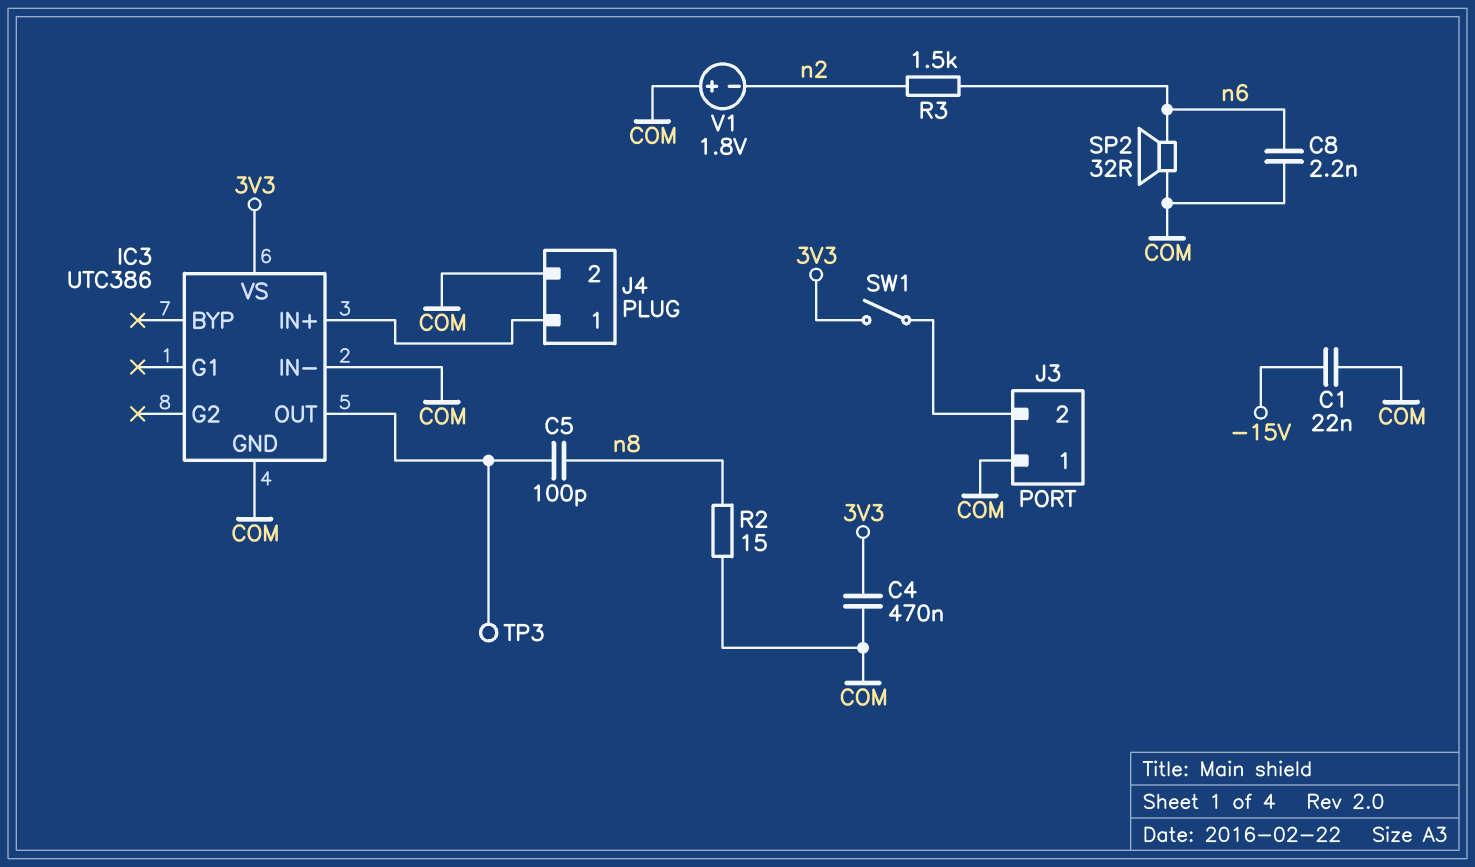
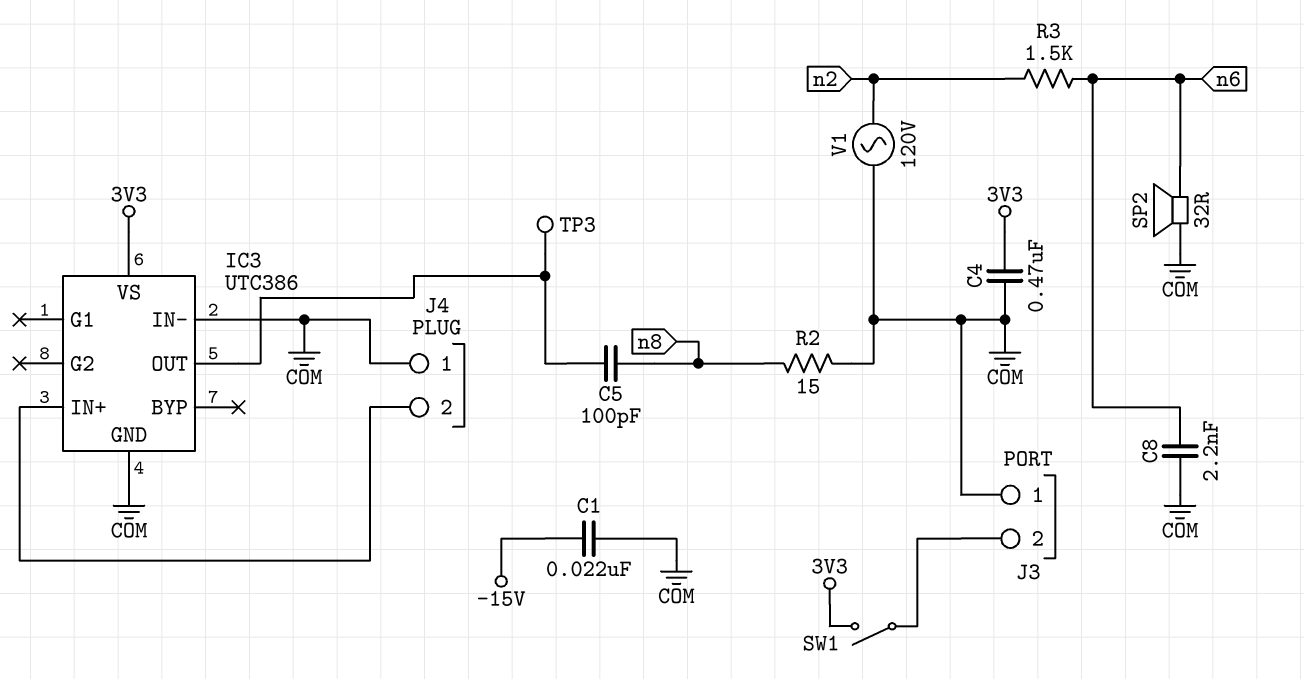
J4 pin 1: IC3/IN+ -> COM
J4 pin 2: COM -> IC3/IN+
V1: 1.8V (plus COM, minus n2) -> AC 120V (COM, n2)

